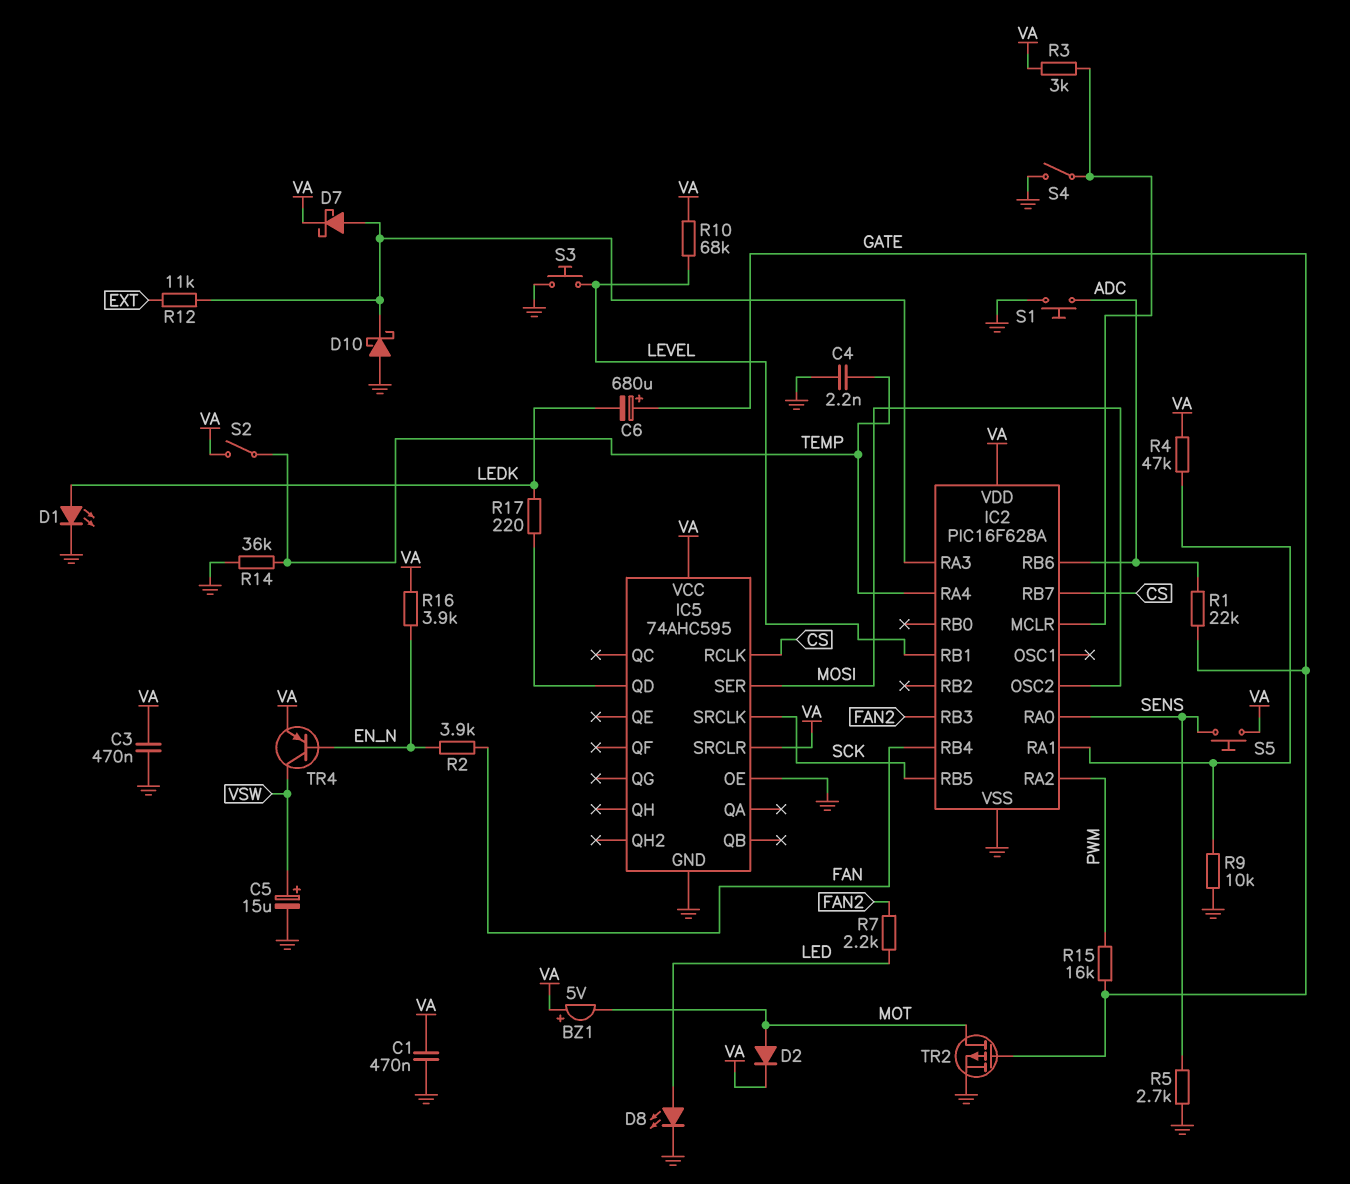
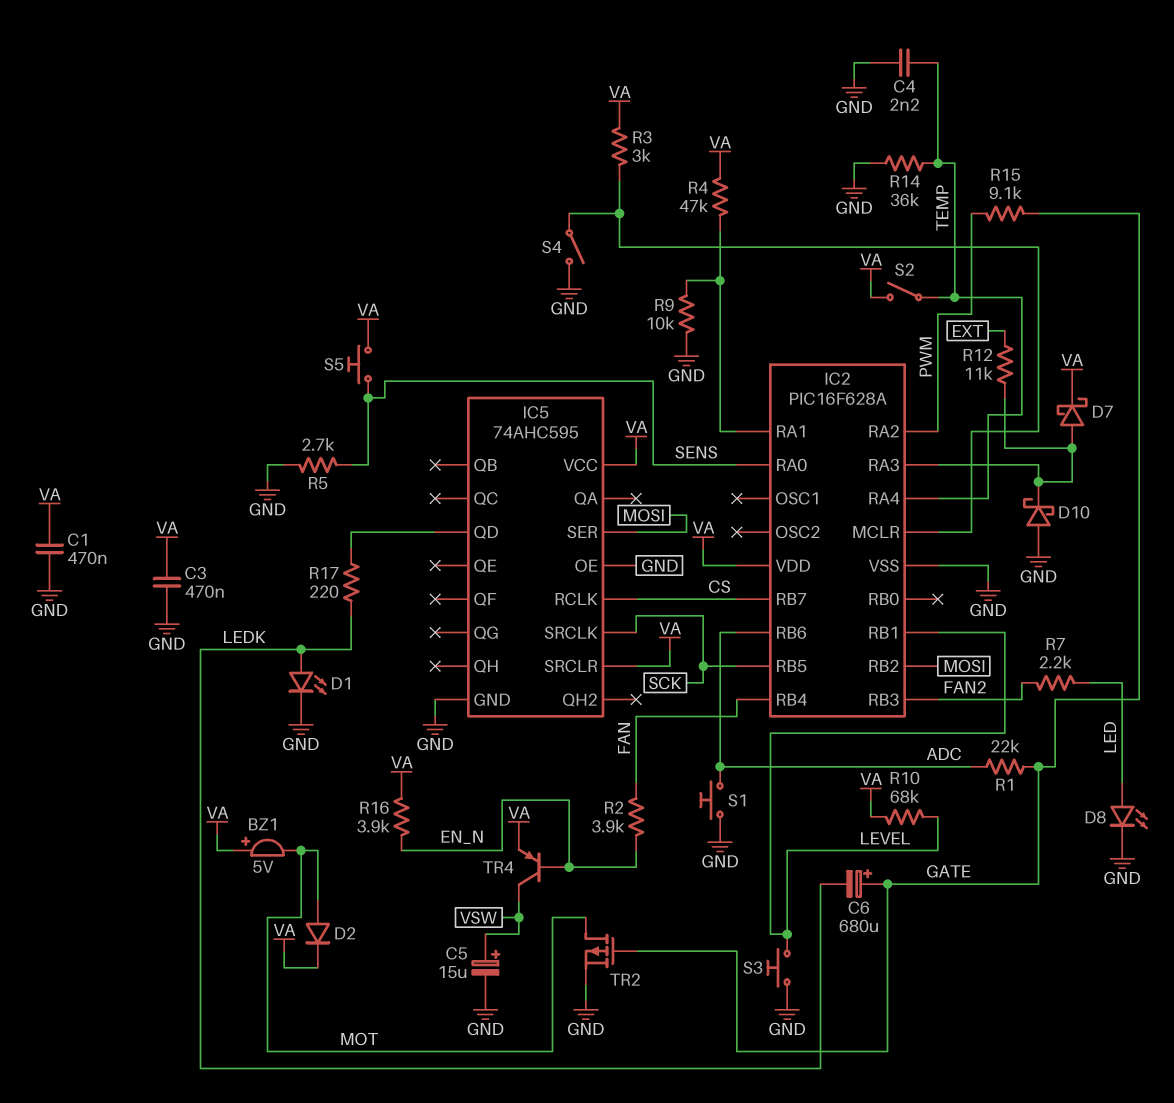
IC2 pin OSC2: MOSI -> none
IC2 pin RB2: none -> MOSI
R15: 16k (GATE, PWM) -> 9.1k (GATE, PWM)

